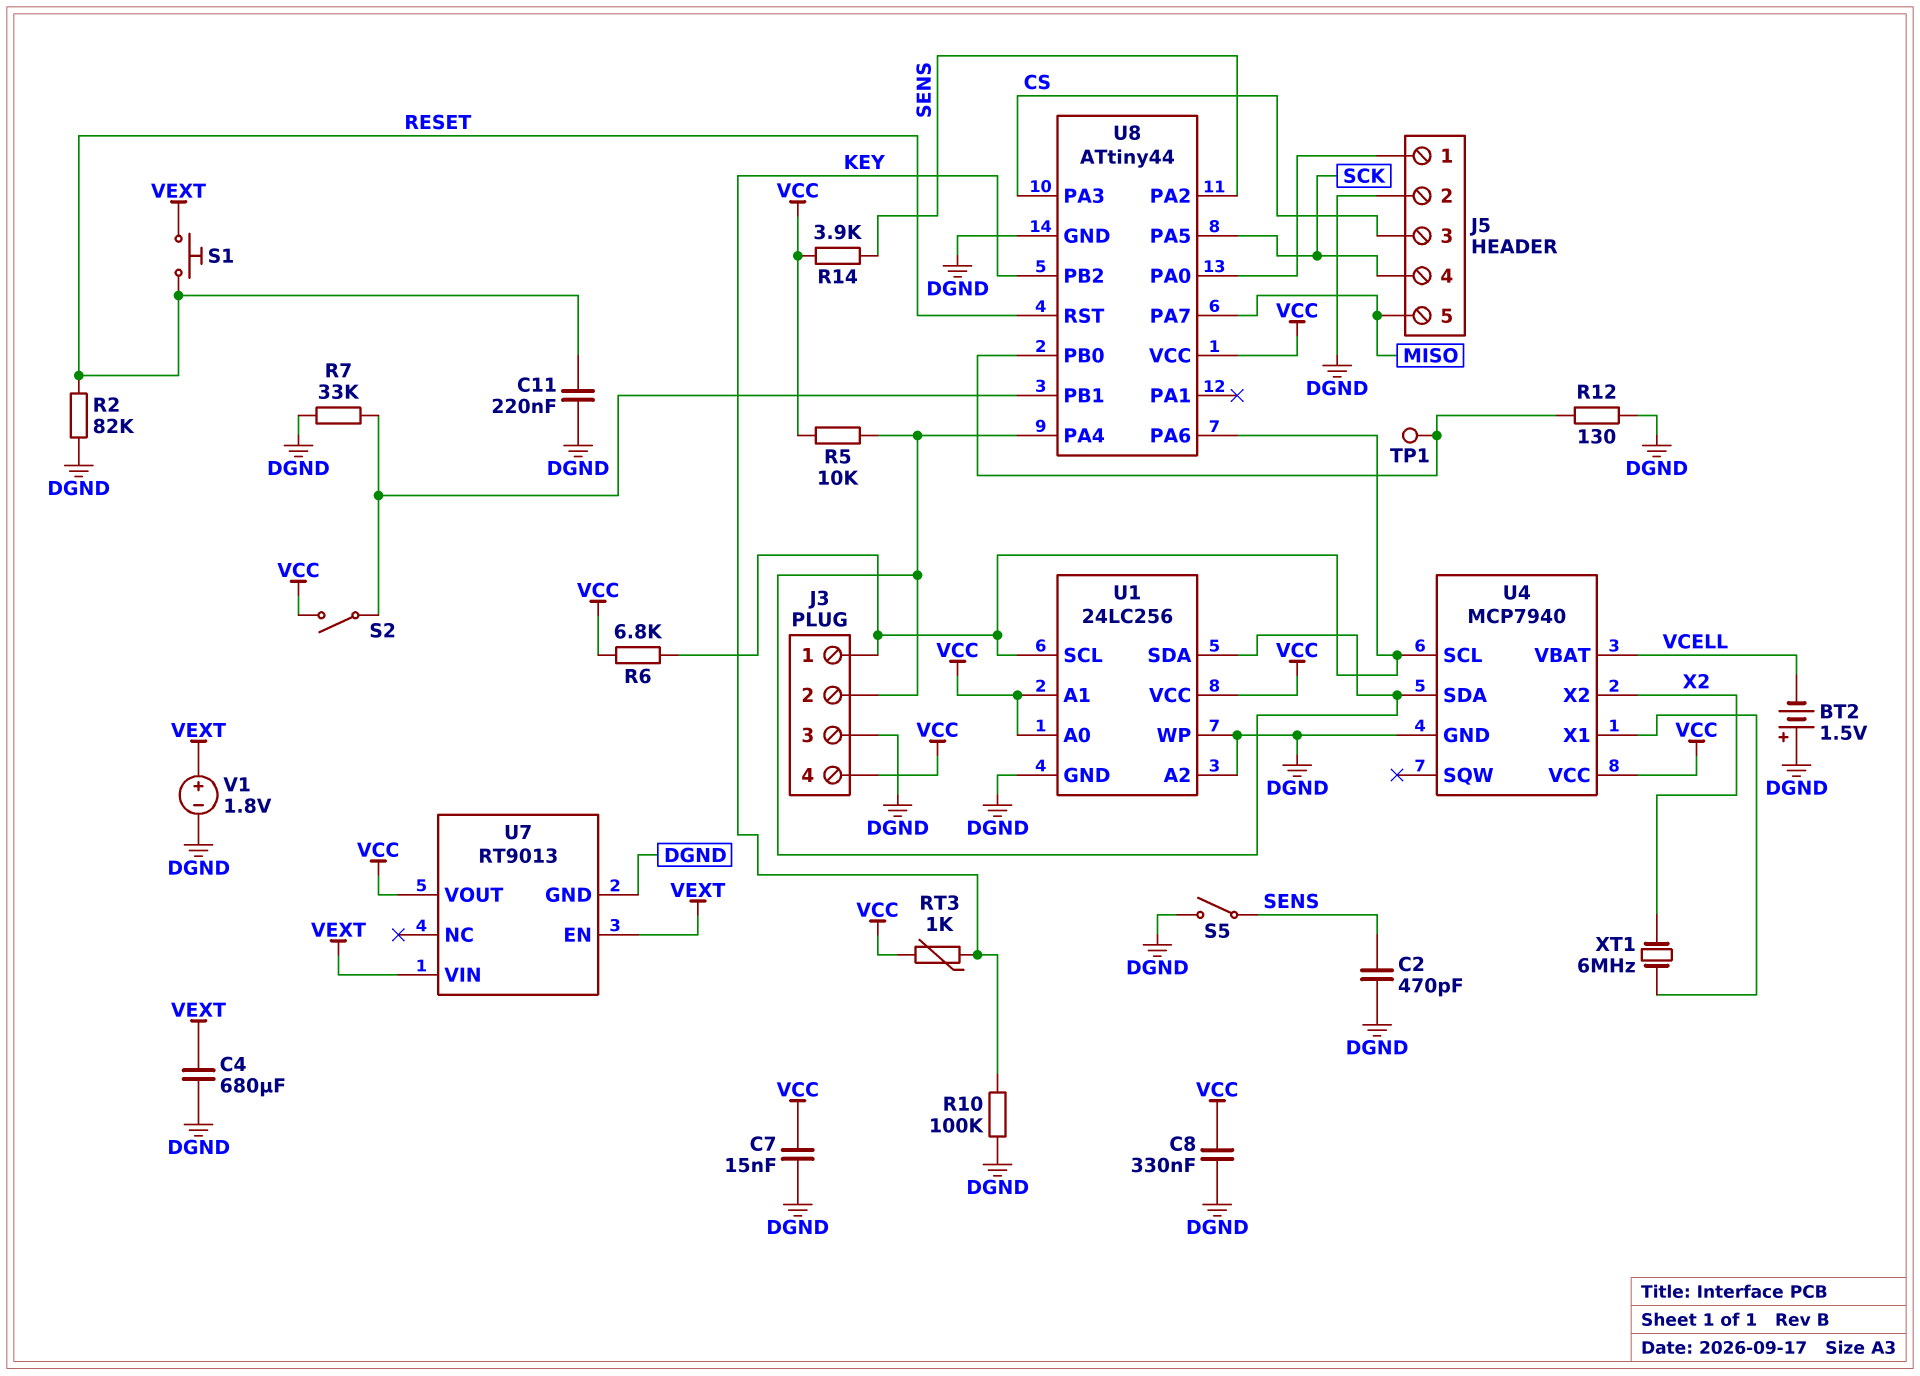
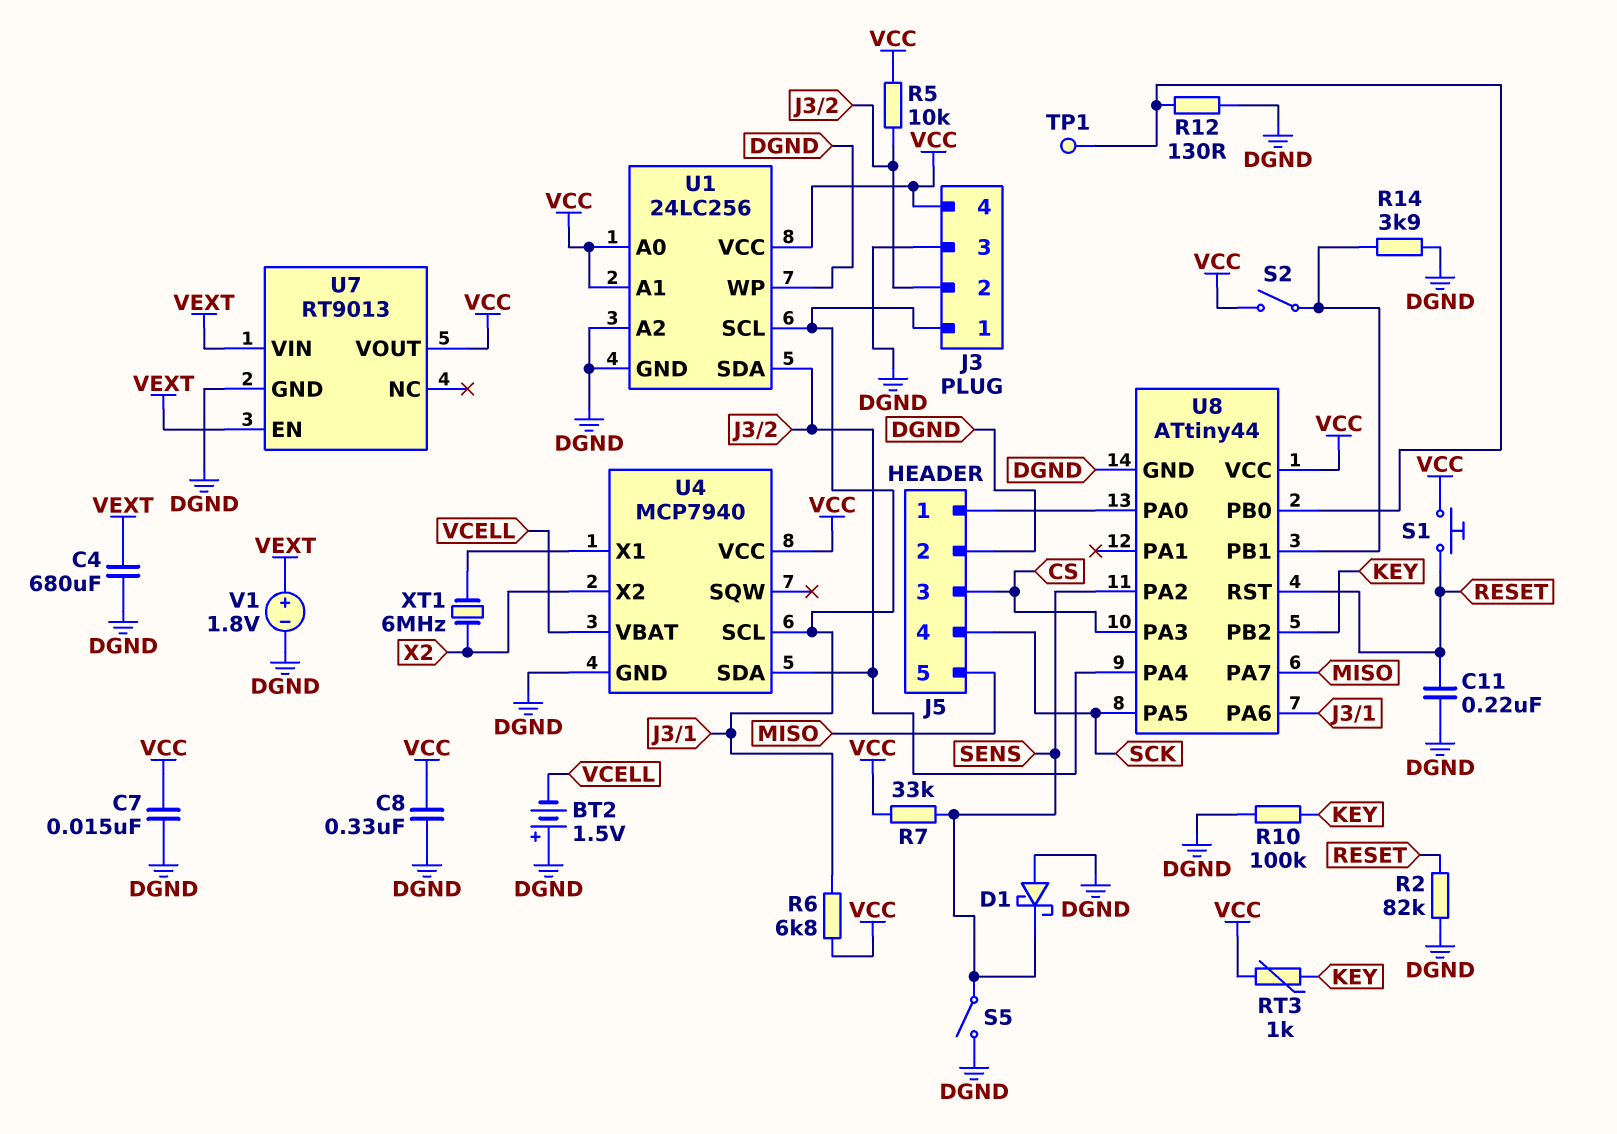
C2: 470pF (DGND, SENS) -> none
D1: none -> schottky (A DGND, K SENS)
R7: 33k (DGND, U8/PB1) -> 33k (SENS, VCC)
R14: 3.9k (SENS, VCC) -> 3.9k (DGND, U8/PB1)
S1: button (RESET, VEXT) -> button (RESET, VCC)

